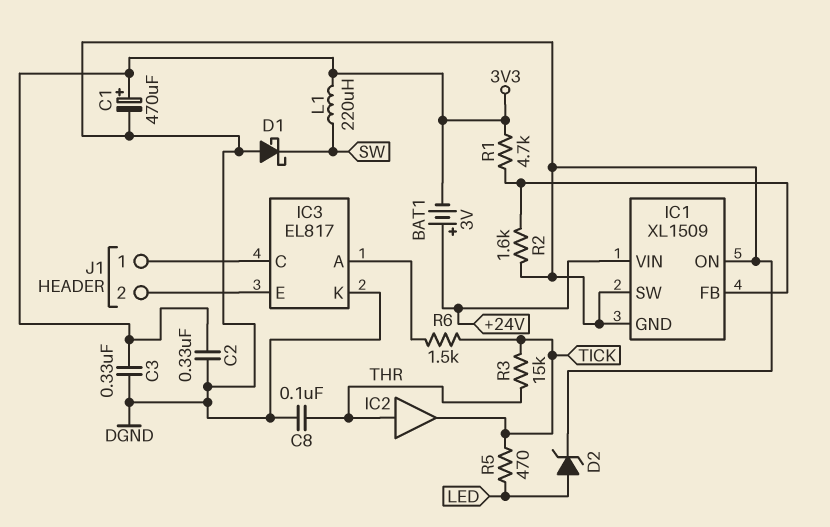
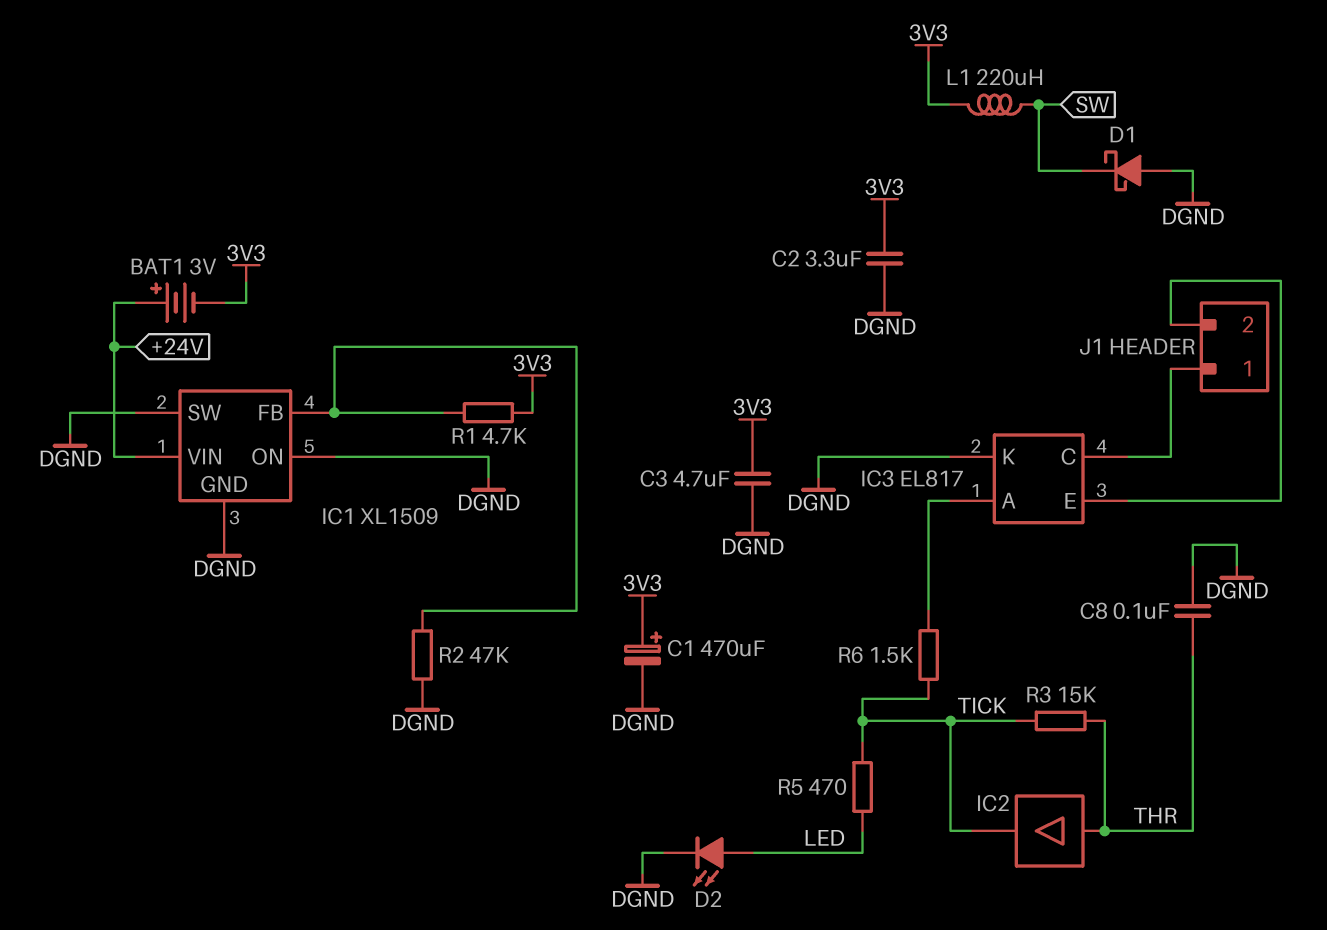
C2: 330nF (3V3, DGND) -> 3.3uF (3V3, DGND)
C3: 330nF (3V3, DGND) -> 4.7uF (3V3, DGND)
D2: zener (A LED, K DGND) -> LED (A LED, K DGND)
R2: 1.6k (DGND, IC1/FB) -> 47k (DGND, IC1/FB)

